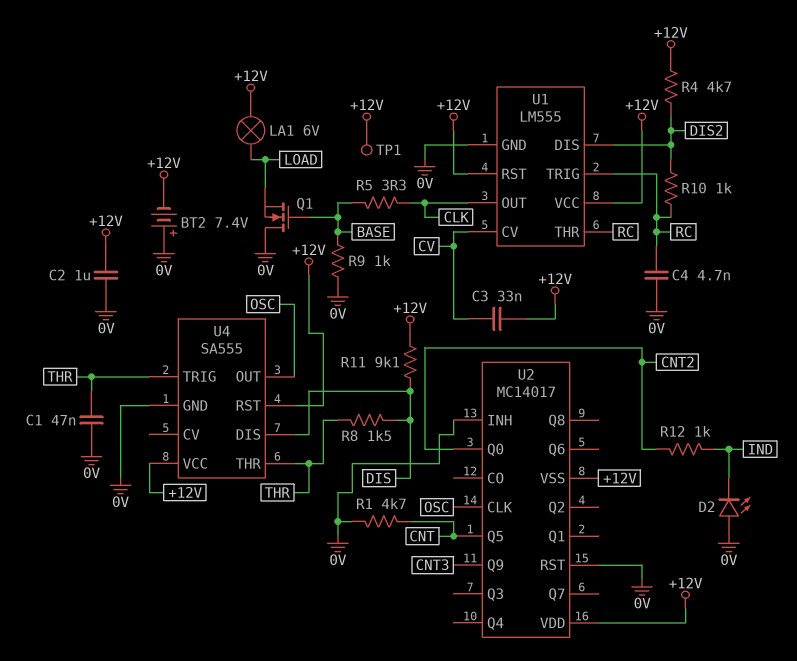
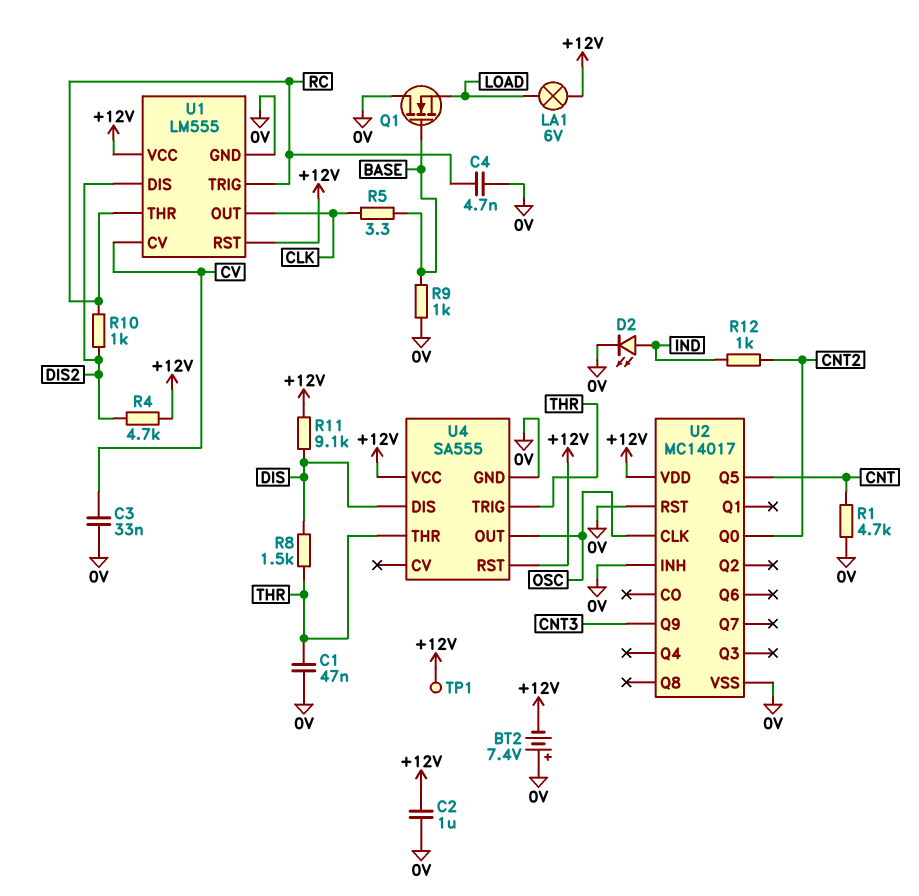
C3: 33nF (+12V, CV) -> 33nF (0V, CV)
D2: LED (A 0V, K IND) -> LED (A IND, K 0V)
U2 pin VSS: +12V -> 0V

